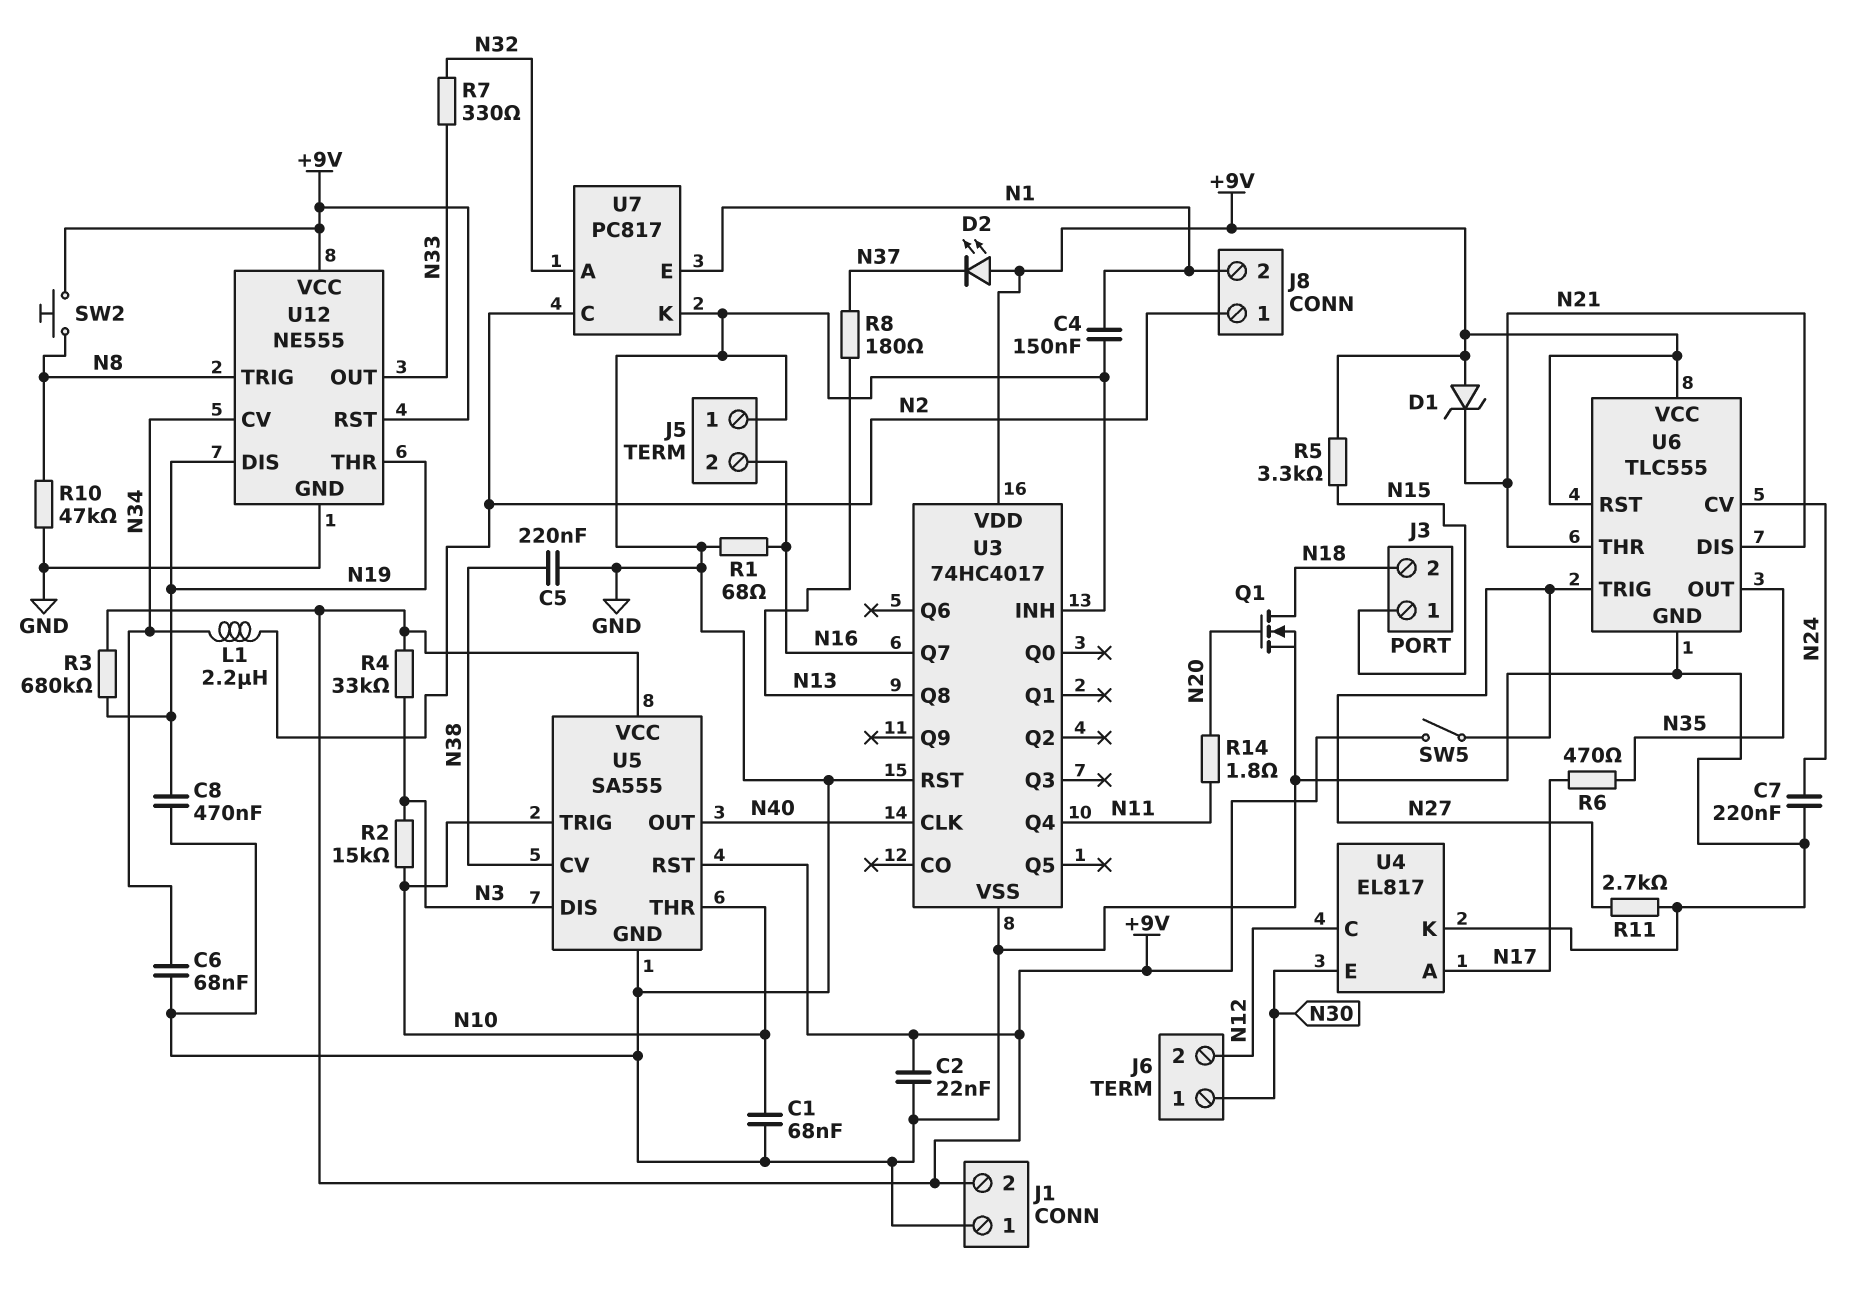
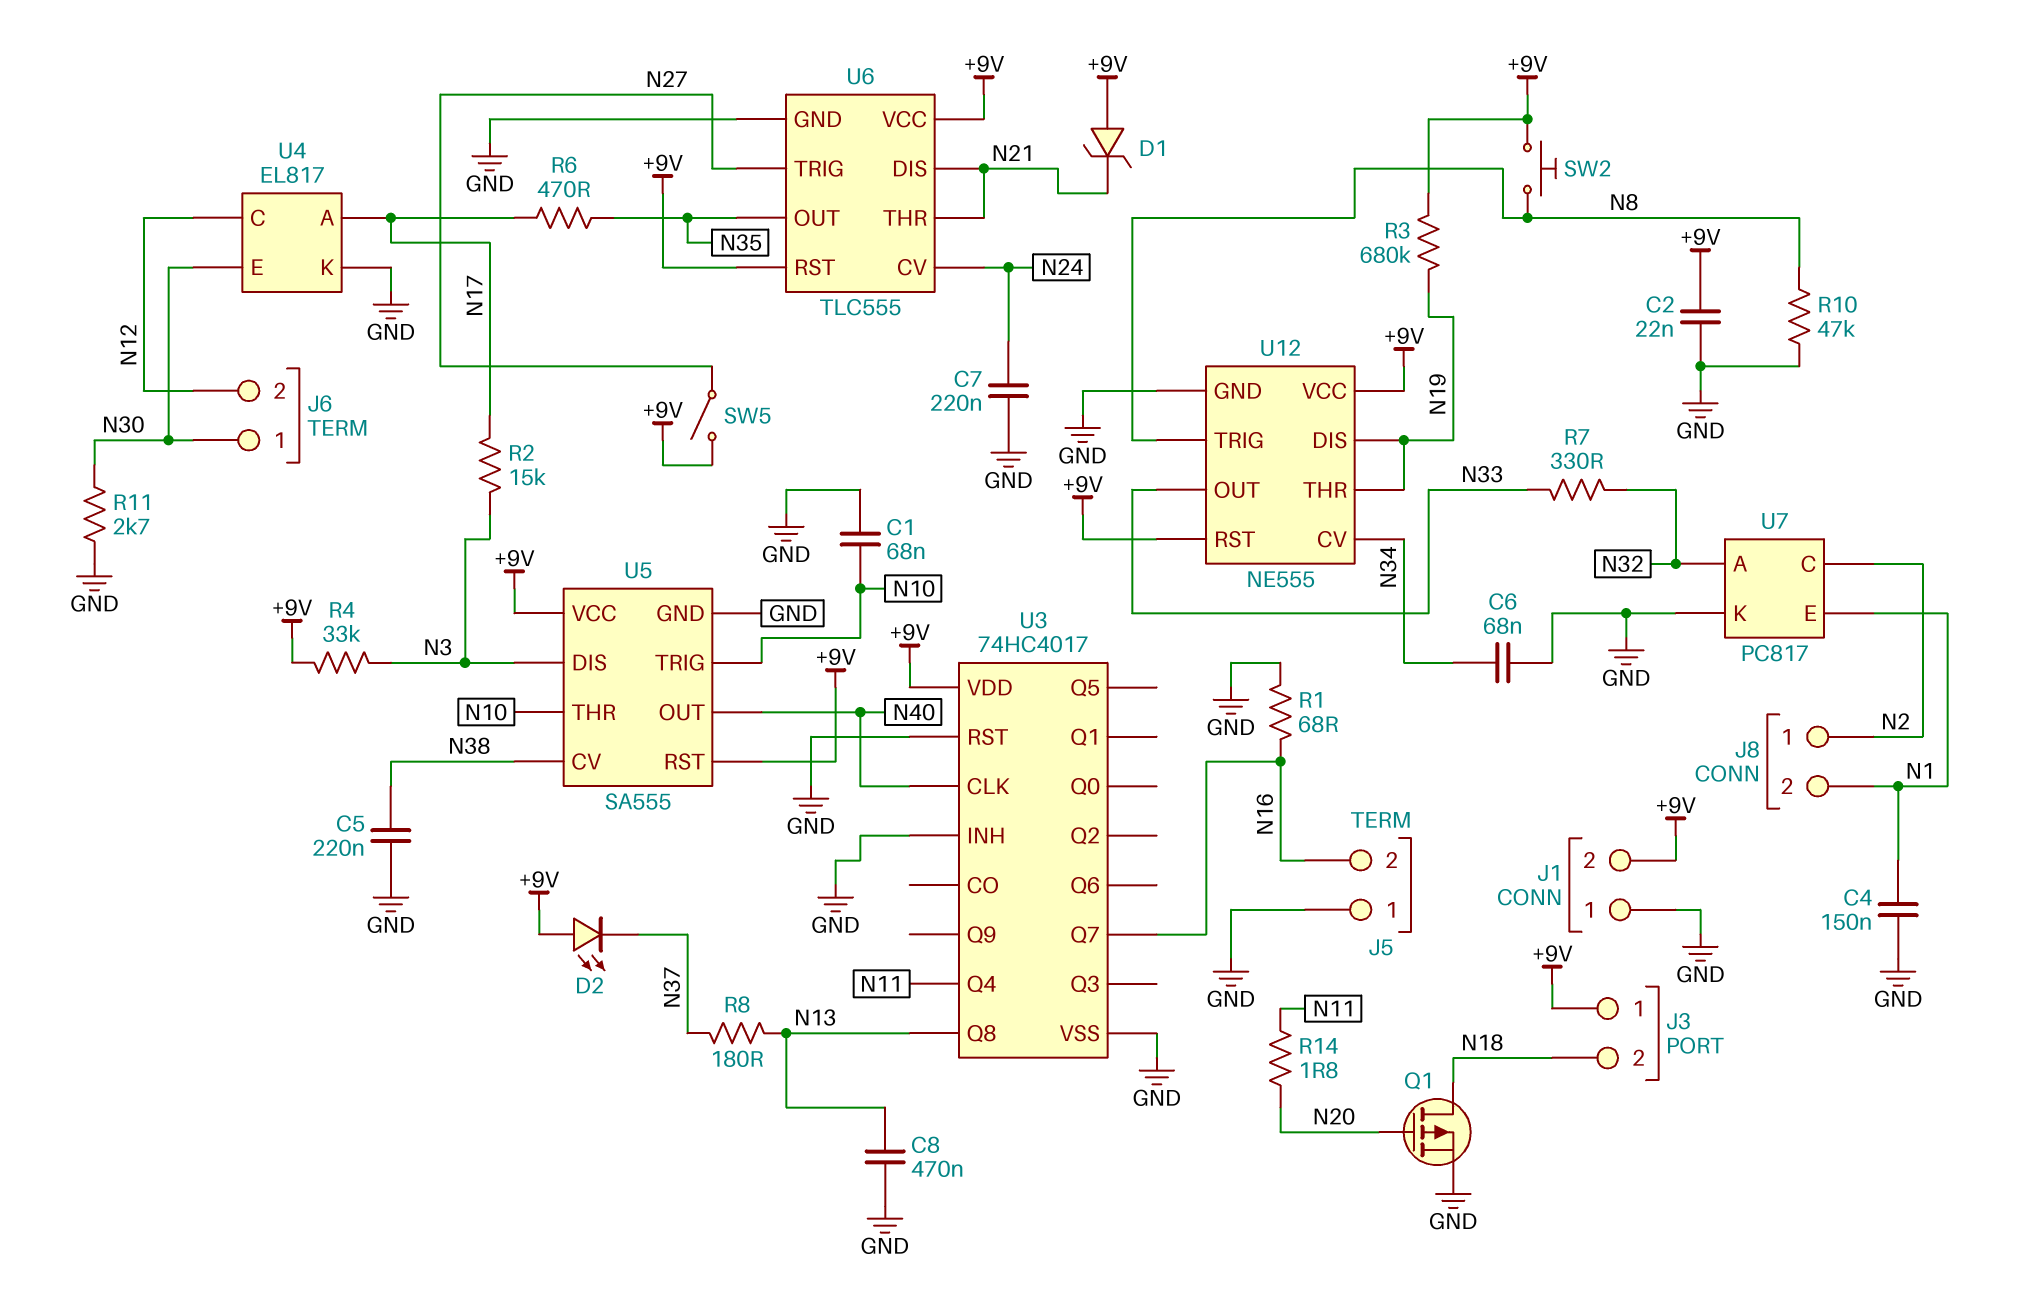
C8: 470nF (GND, N19) -> 470nF (GND, N13)
J3 pin 1: N15 -> +9V
L1: 2.2uH (N2, N34) -> none
Q1: NMOS (G N20, D N18, S GND) -> PMOS (G N20, D N18, S GND)
R2: 15k (N3, N10) -> 15k (N3, N17)
R5: 3.3k (+9V, N15) -> none
R11: 2.7k (GND, N27) -> 2.7k (GND, N30)

